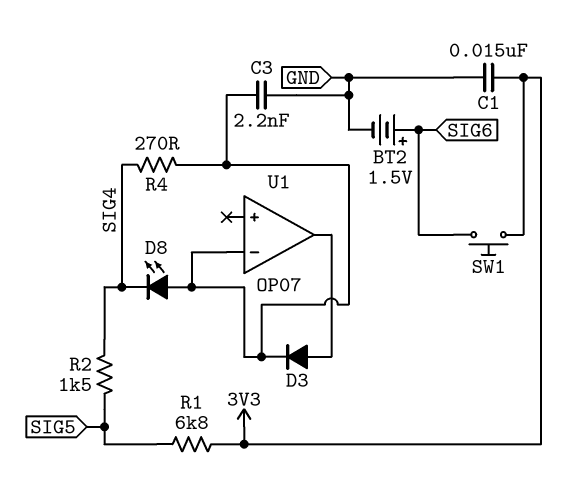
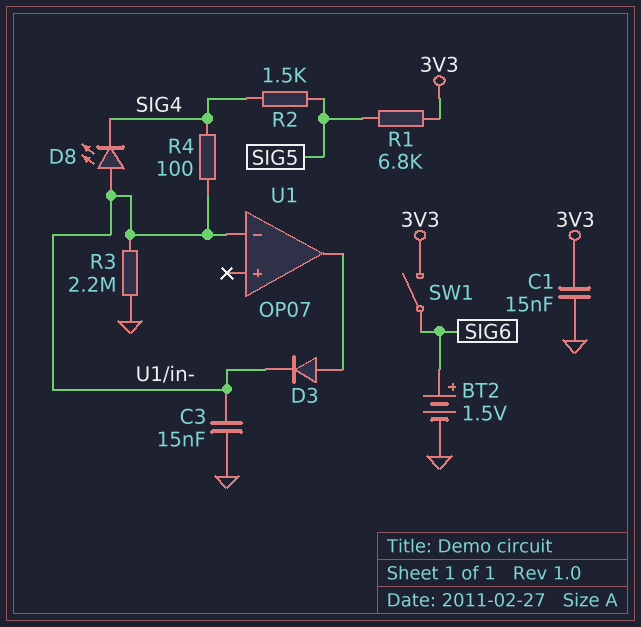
C3: 2.2nF (GND, U1/in-) -> 15nF (GND, U1/in-)
R3: none -> 2.2M (GND, U1/in-)
R4: 270 (SIG4, U1/in-) -> 100 (SIG4, U1/in-)
SW1: button (3V3, SIG6) -> switch (3V3, SIG6)

